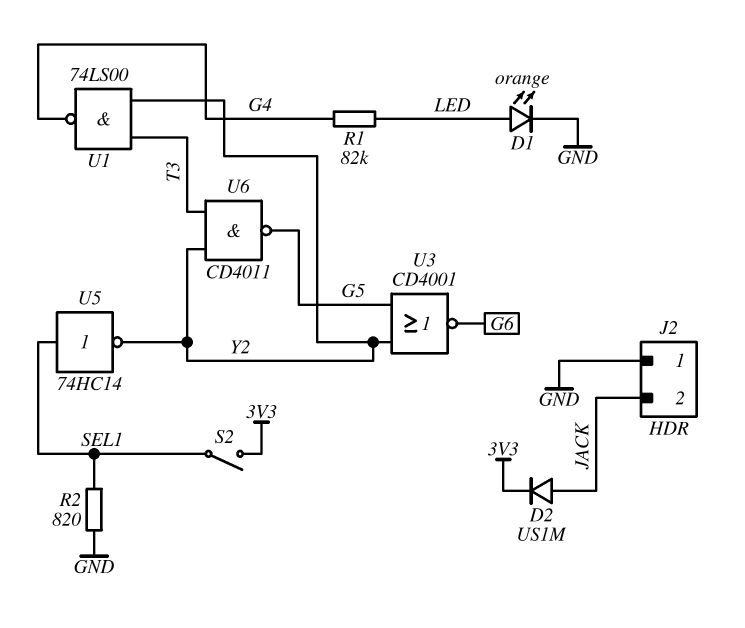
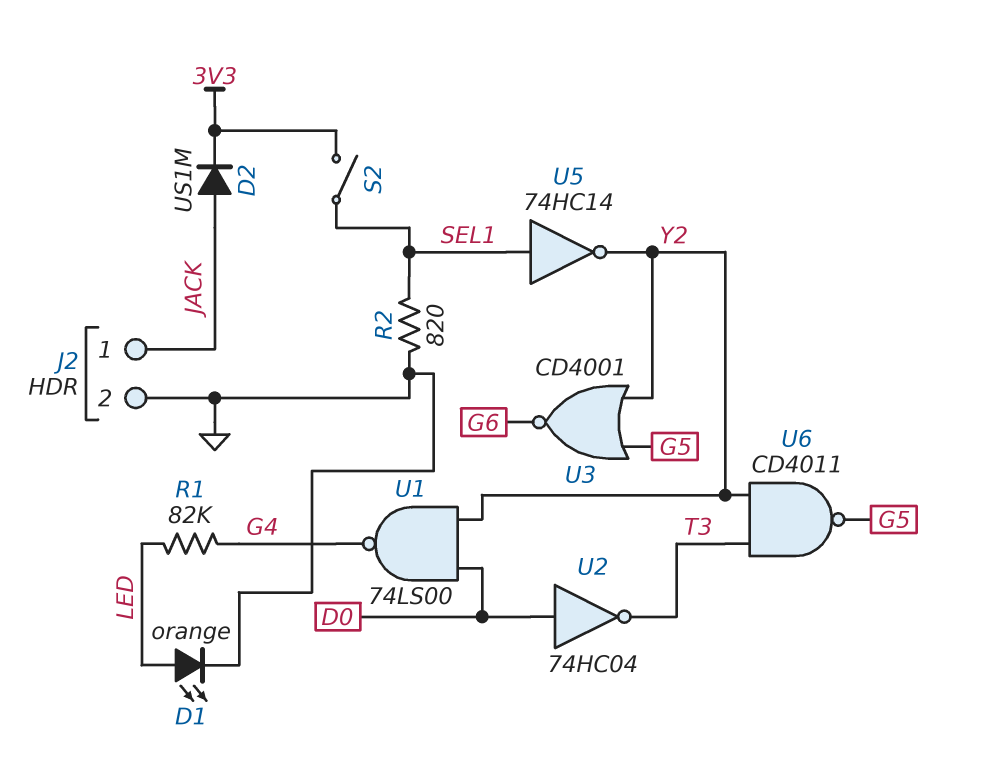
J2 pin 1: GND -> JACK
J2 pin 2: JACK -> GND
U1: NAND 74LS00 (in T3, in Y2, out G4) -> NAND 74LS00 (in D0, in Y2, out G4)
U2: none -> NOT 74HC04 (in D0, out T3)

